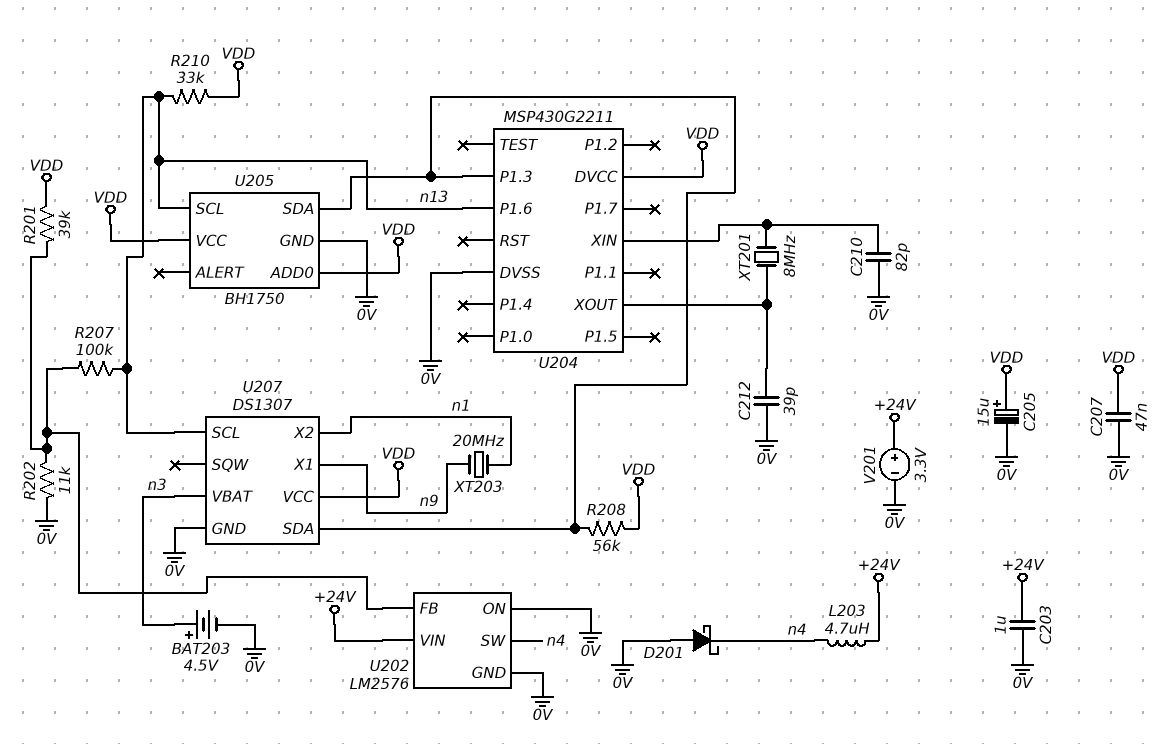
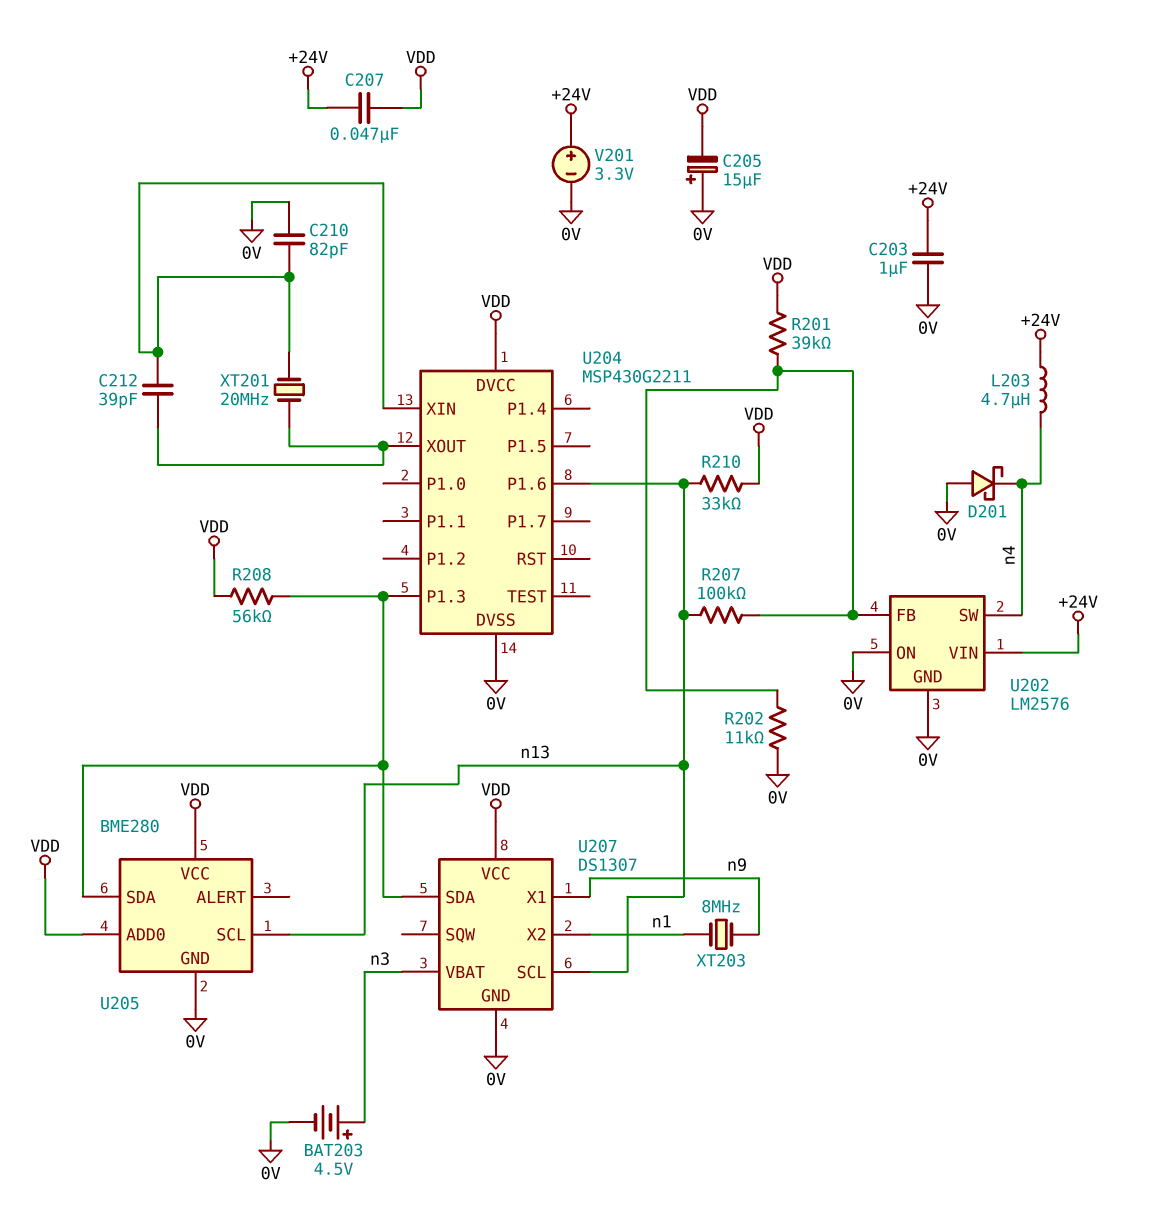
C205: 15uF (plus VDD, minus 0V) -> 15uF (plus 0V, minus VDD)
C207: 47nF (0V, VDD) -> 47nF (+24V, VDD)
C212: 39pF (0V, U204/XOUT) -> 39pF (U204/XIN, U204/XOUT)
U205: BH1750 -> BME280
XT201: 8MHz (U204/XIN, U204/XOUT) -> 20MHz (U204/XIN, U204/XOUT)
XT203: 20MHz (n1, n9) -> 8MHz (n1, n9)

